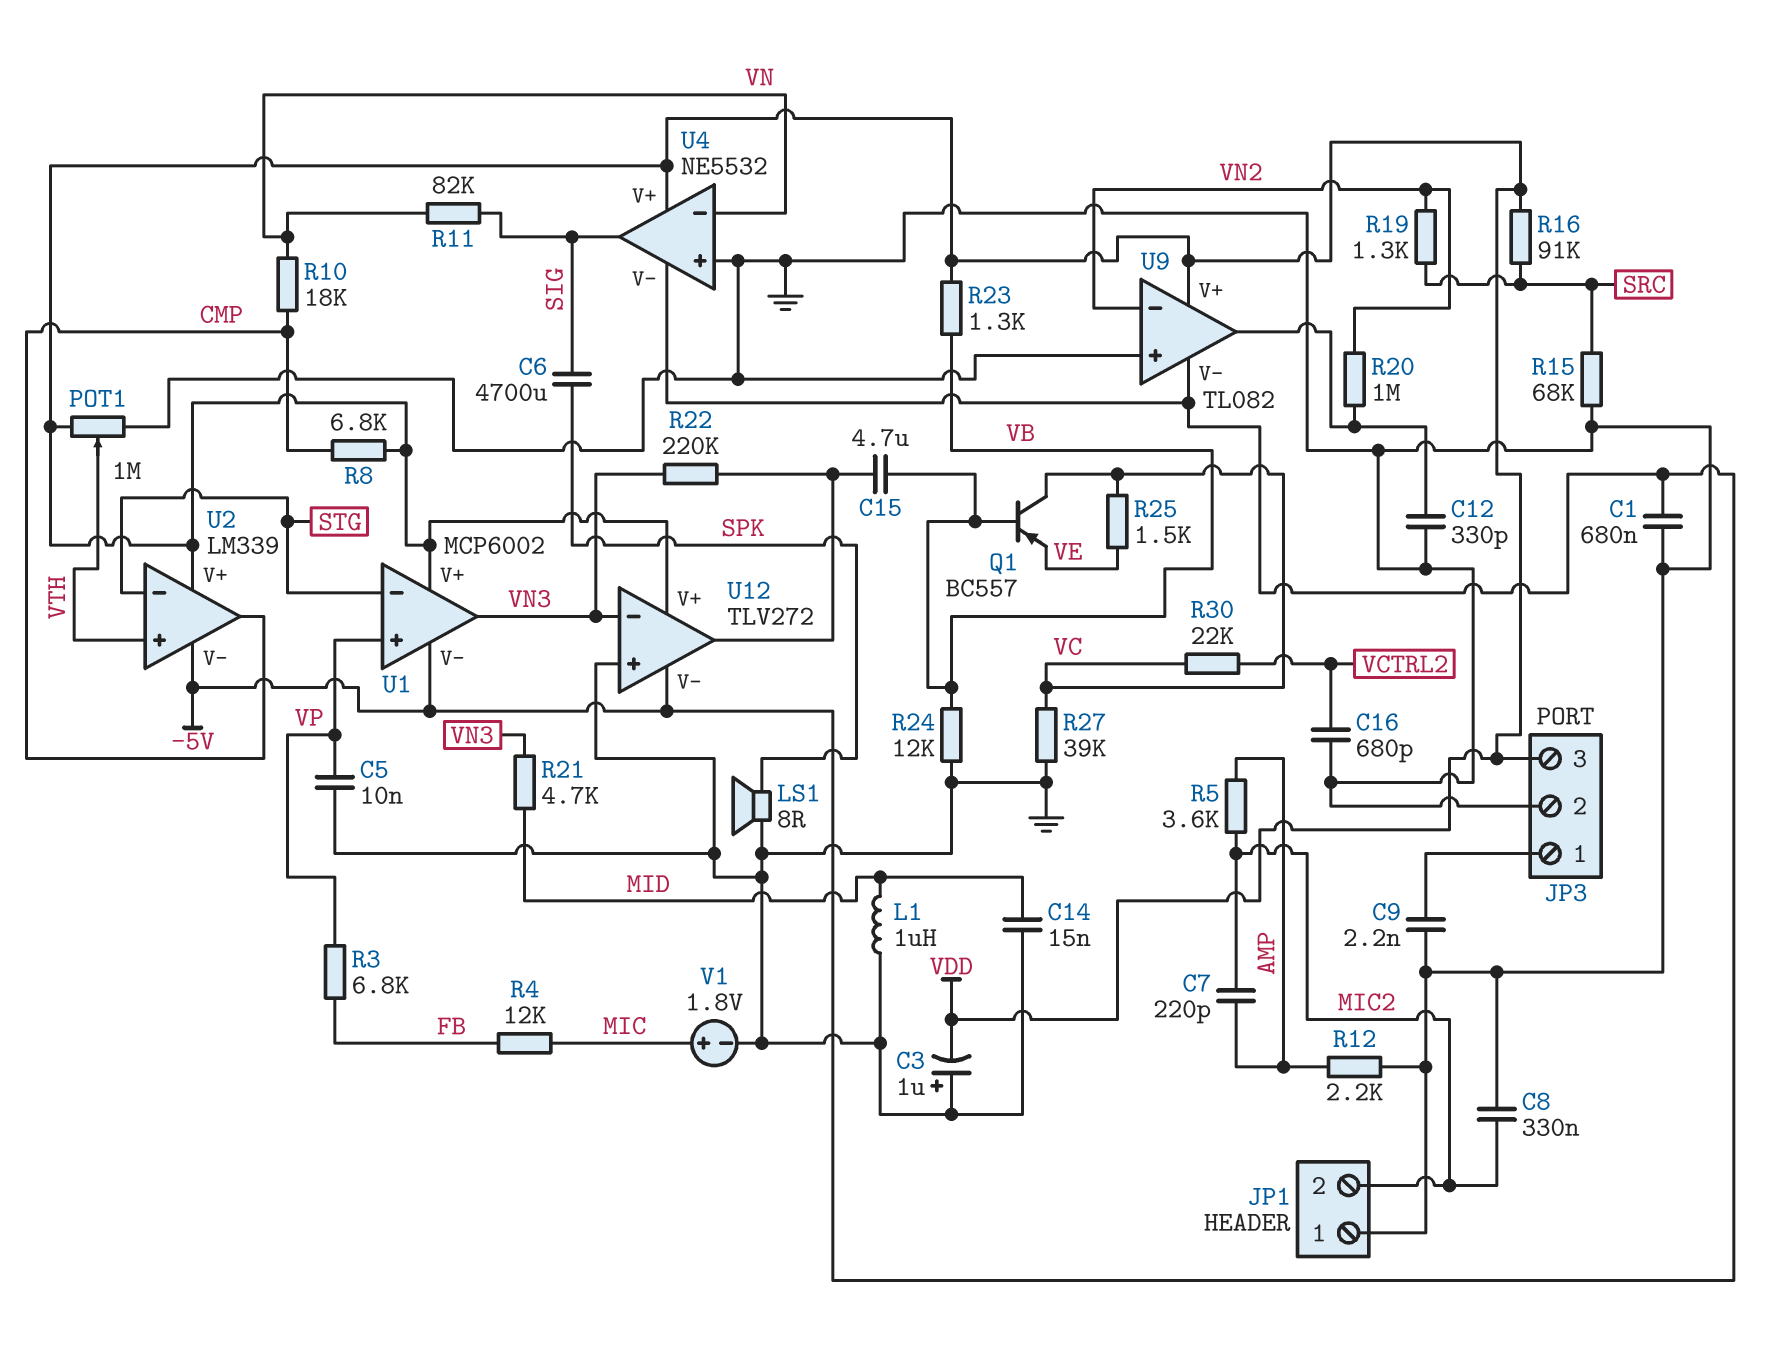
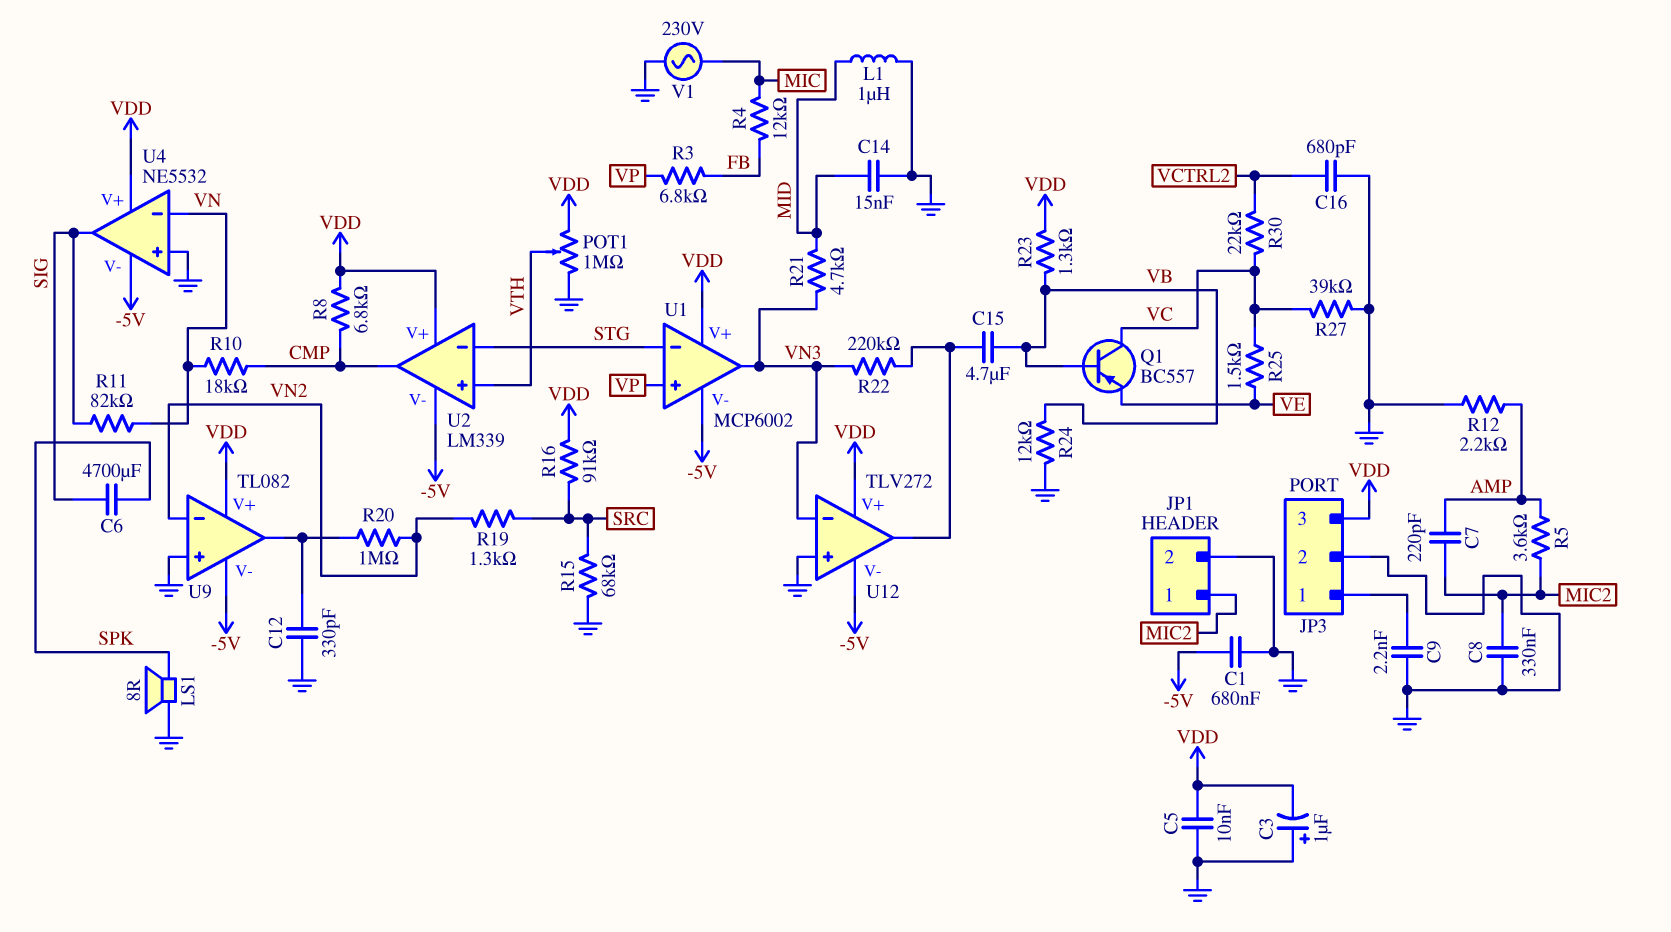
C5: 10nF (GND, VP) -> 10nF (GND, VDD)
JP1 pin 1: GND -> MIC2
JP1 pin 2: MIC2 -> GND
V1: 1.8V (plus MIC, minus GND) -> AC 230V (GND, MIC)

